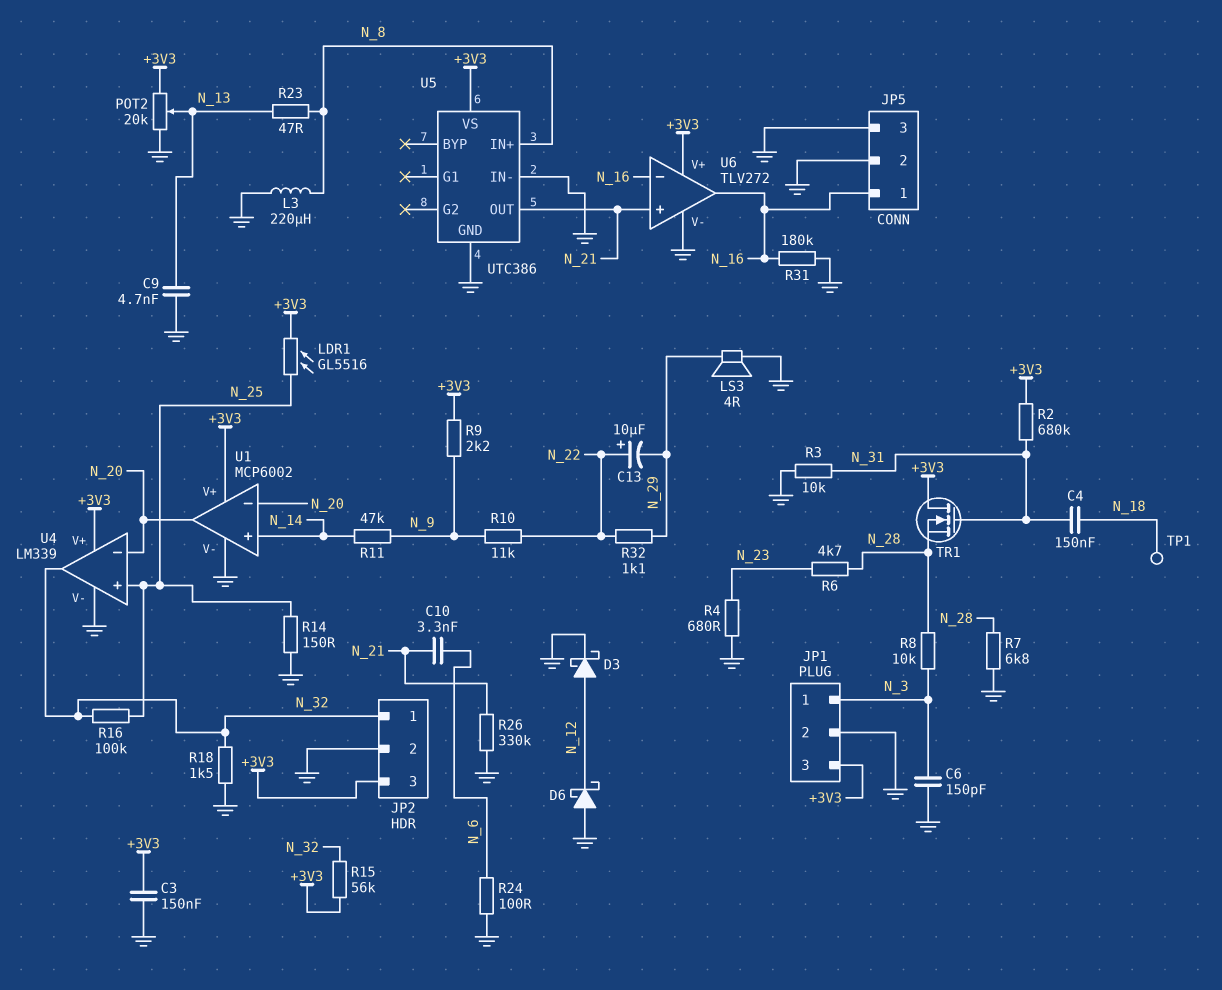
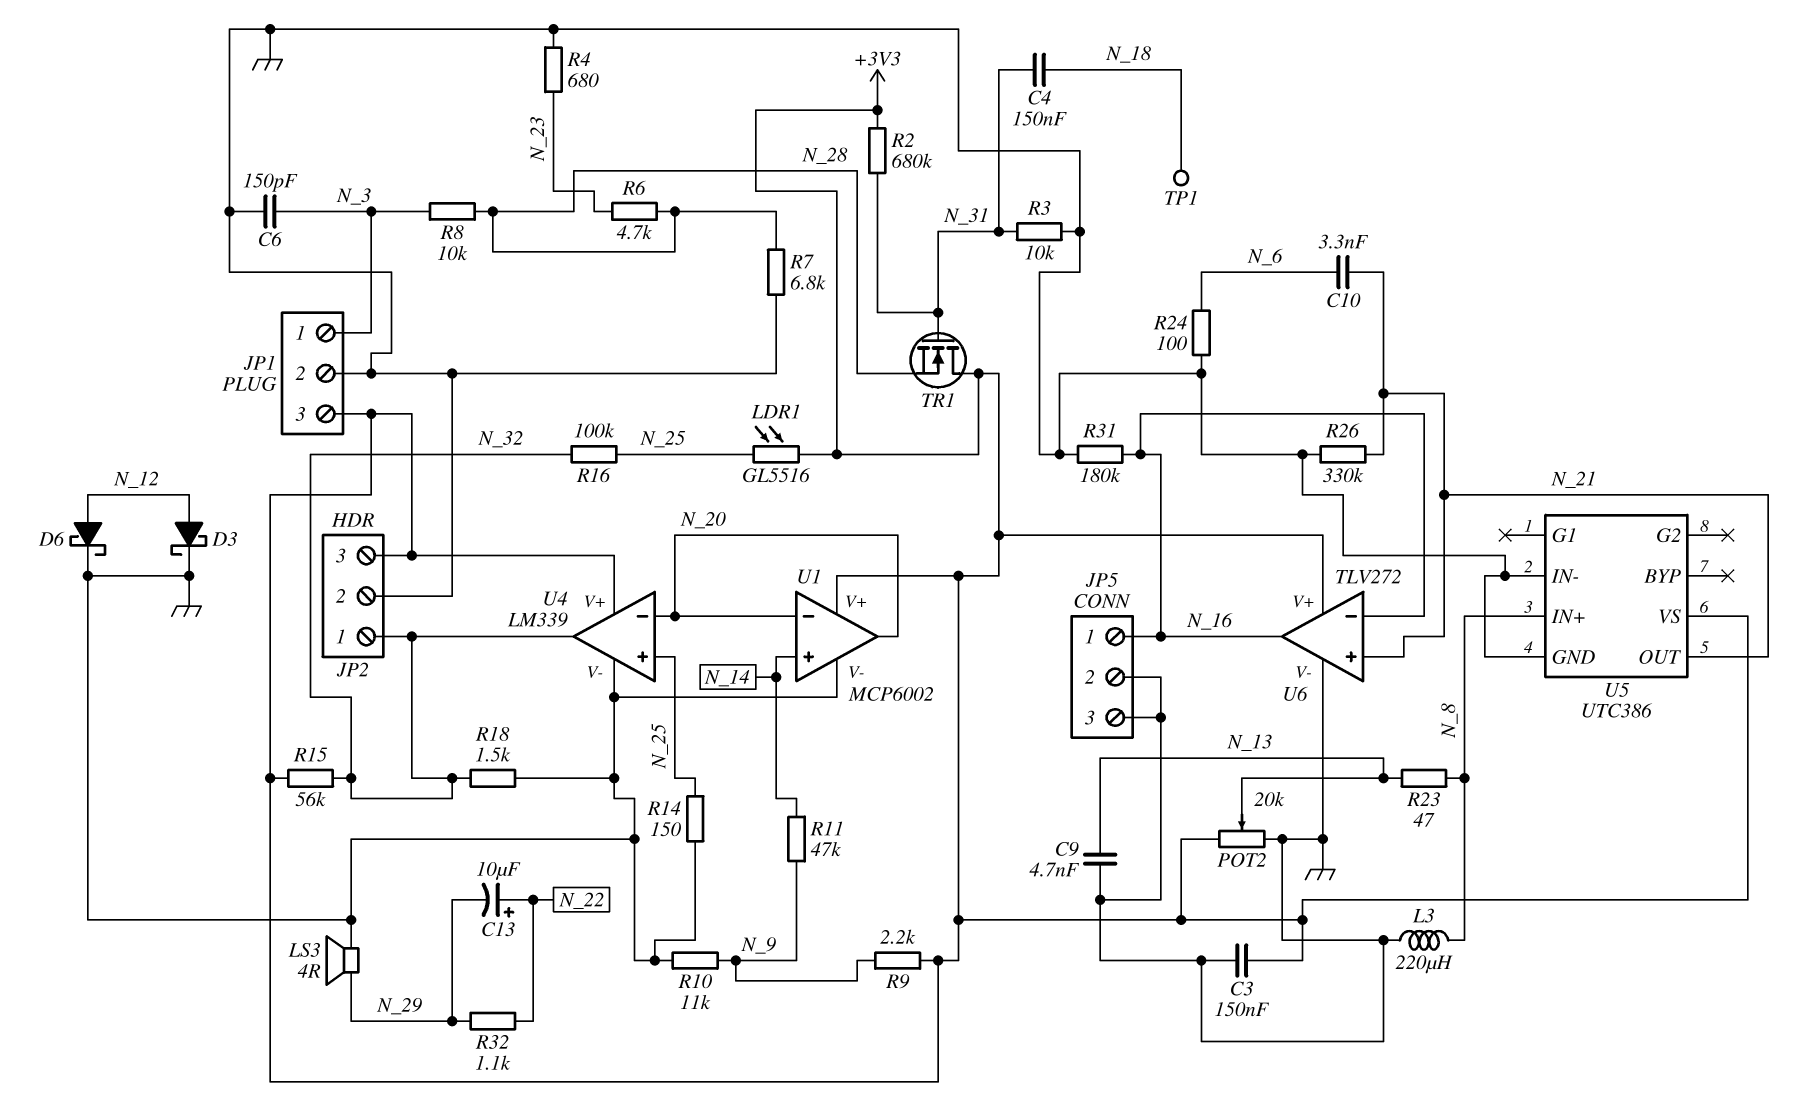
D6: schottky (A GND, K N_12) -> schottky (A N_12, K GND)
R10: 11k (N_9, N_22) -> 11k (GND, N_9)

